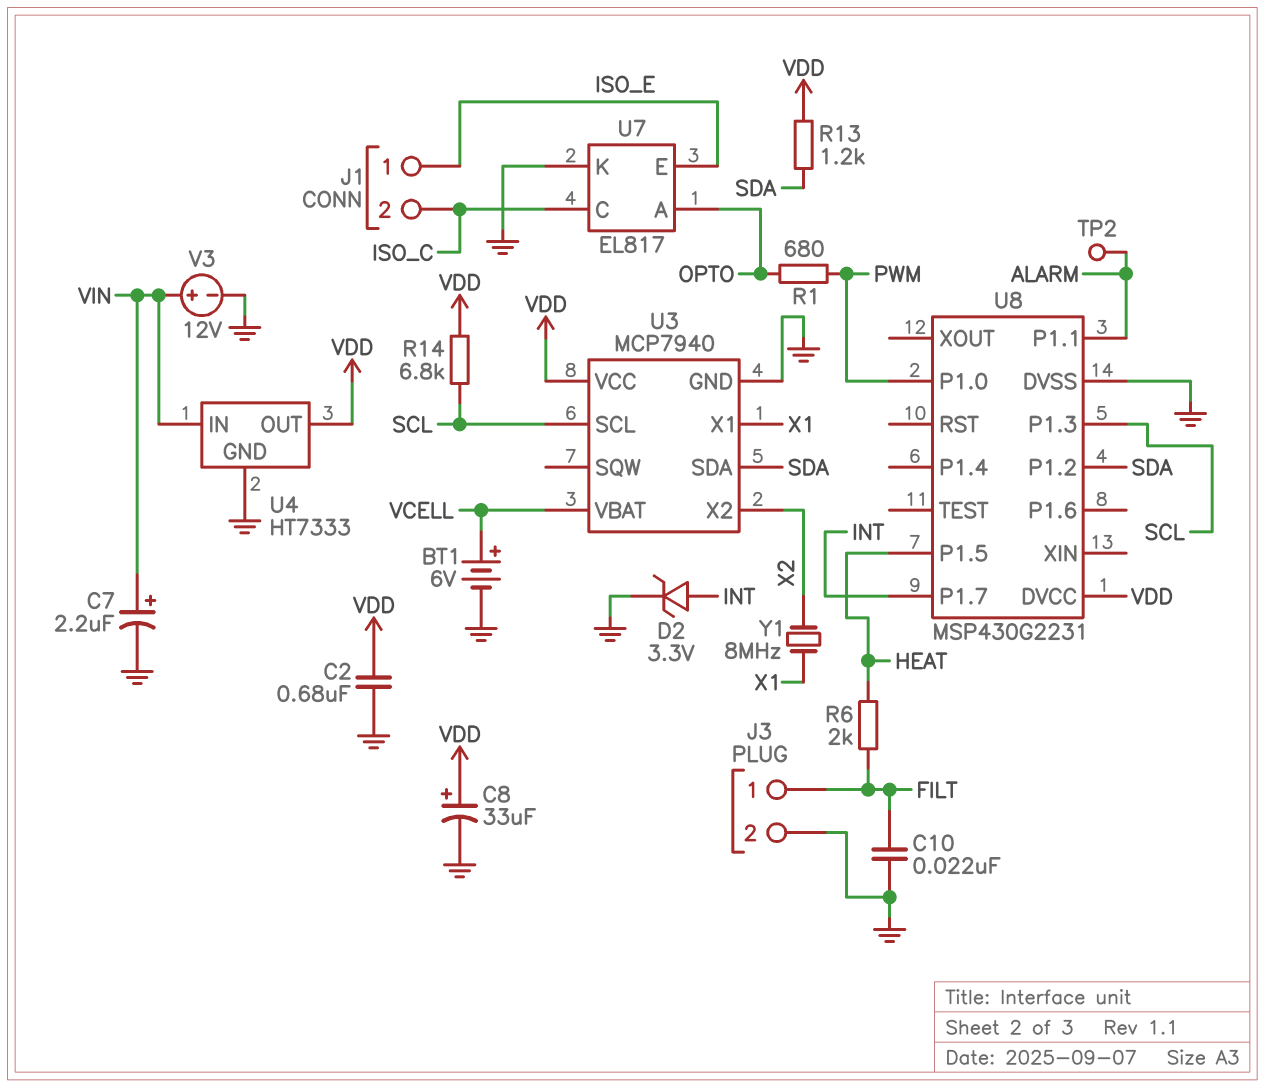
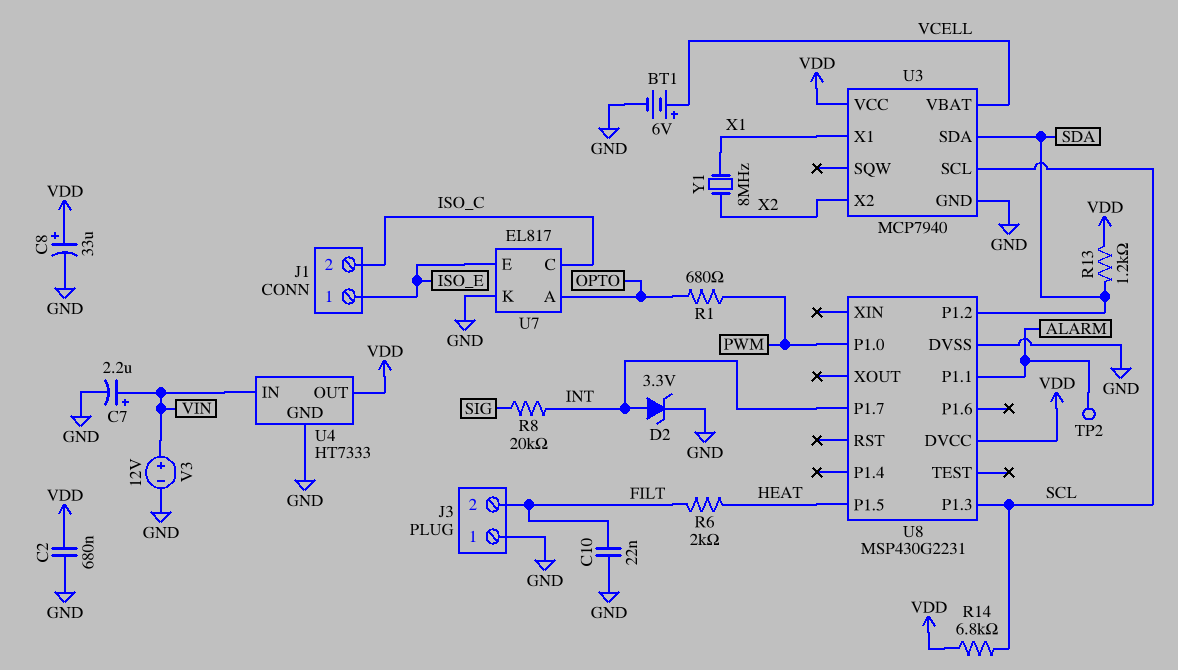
J3 pin 1: FILT -> GND
J3 pin 2: GND -> FILT
R8: none -> 20k (INT, SIG)

